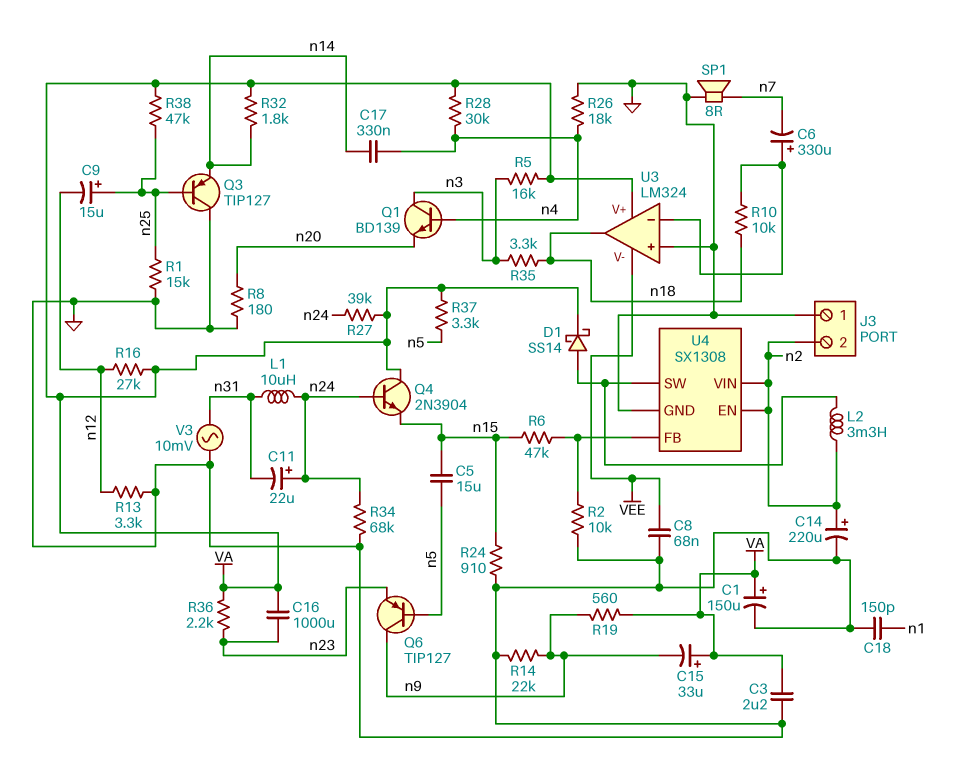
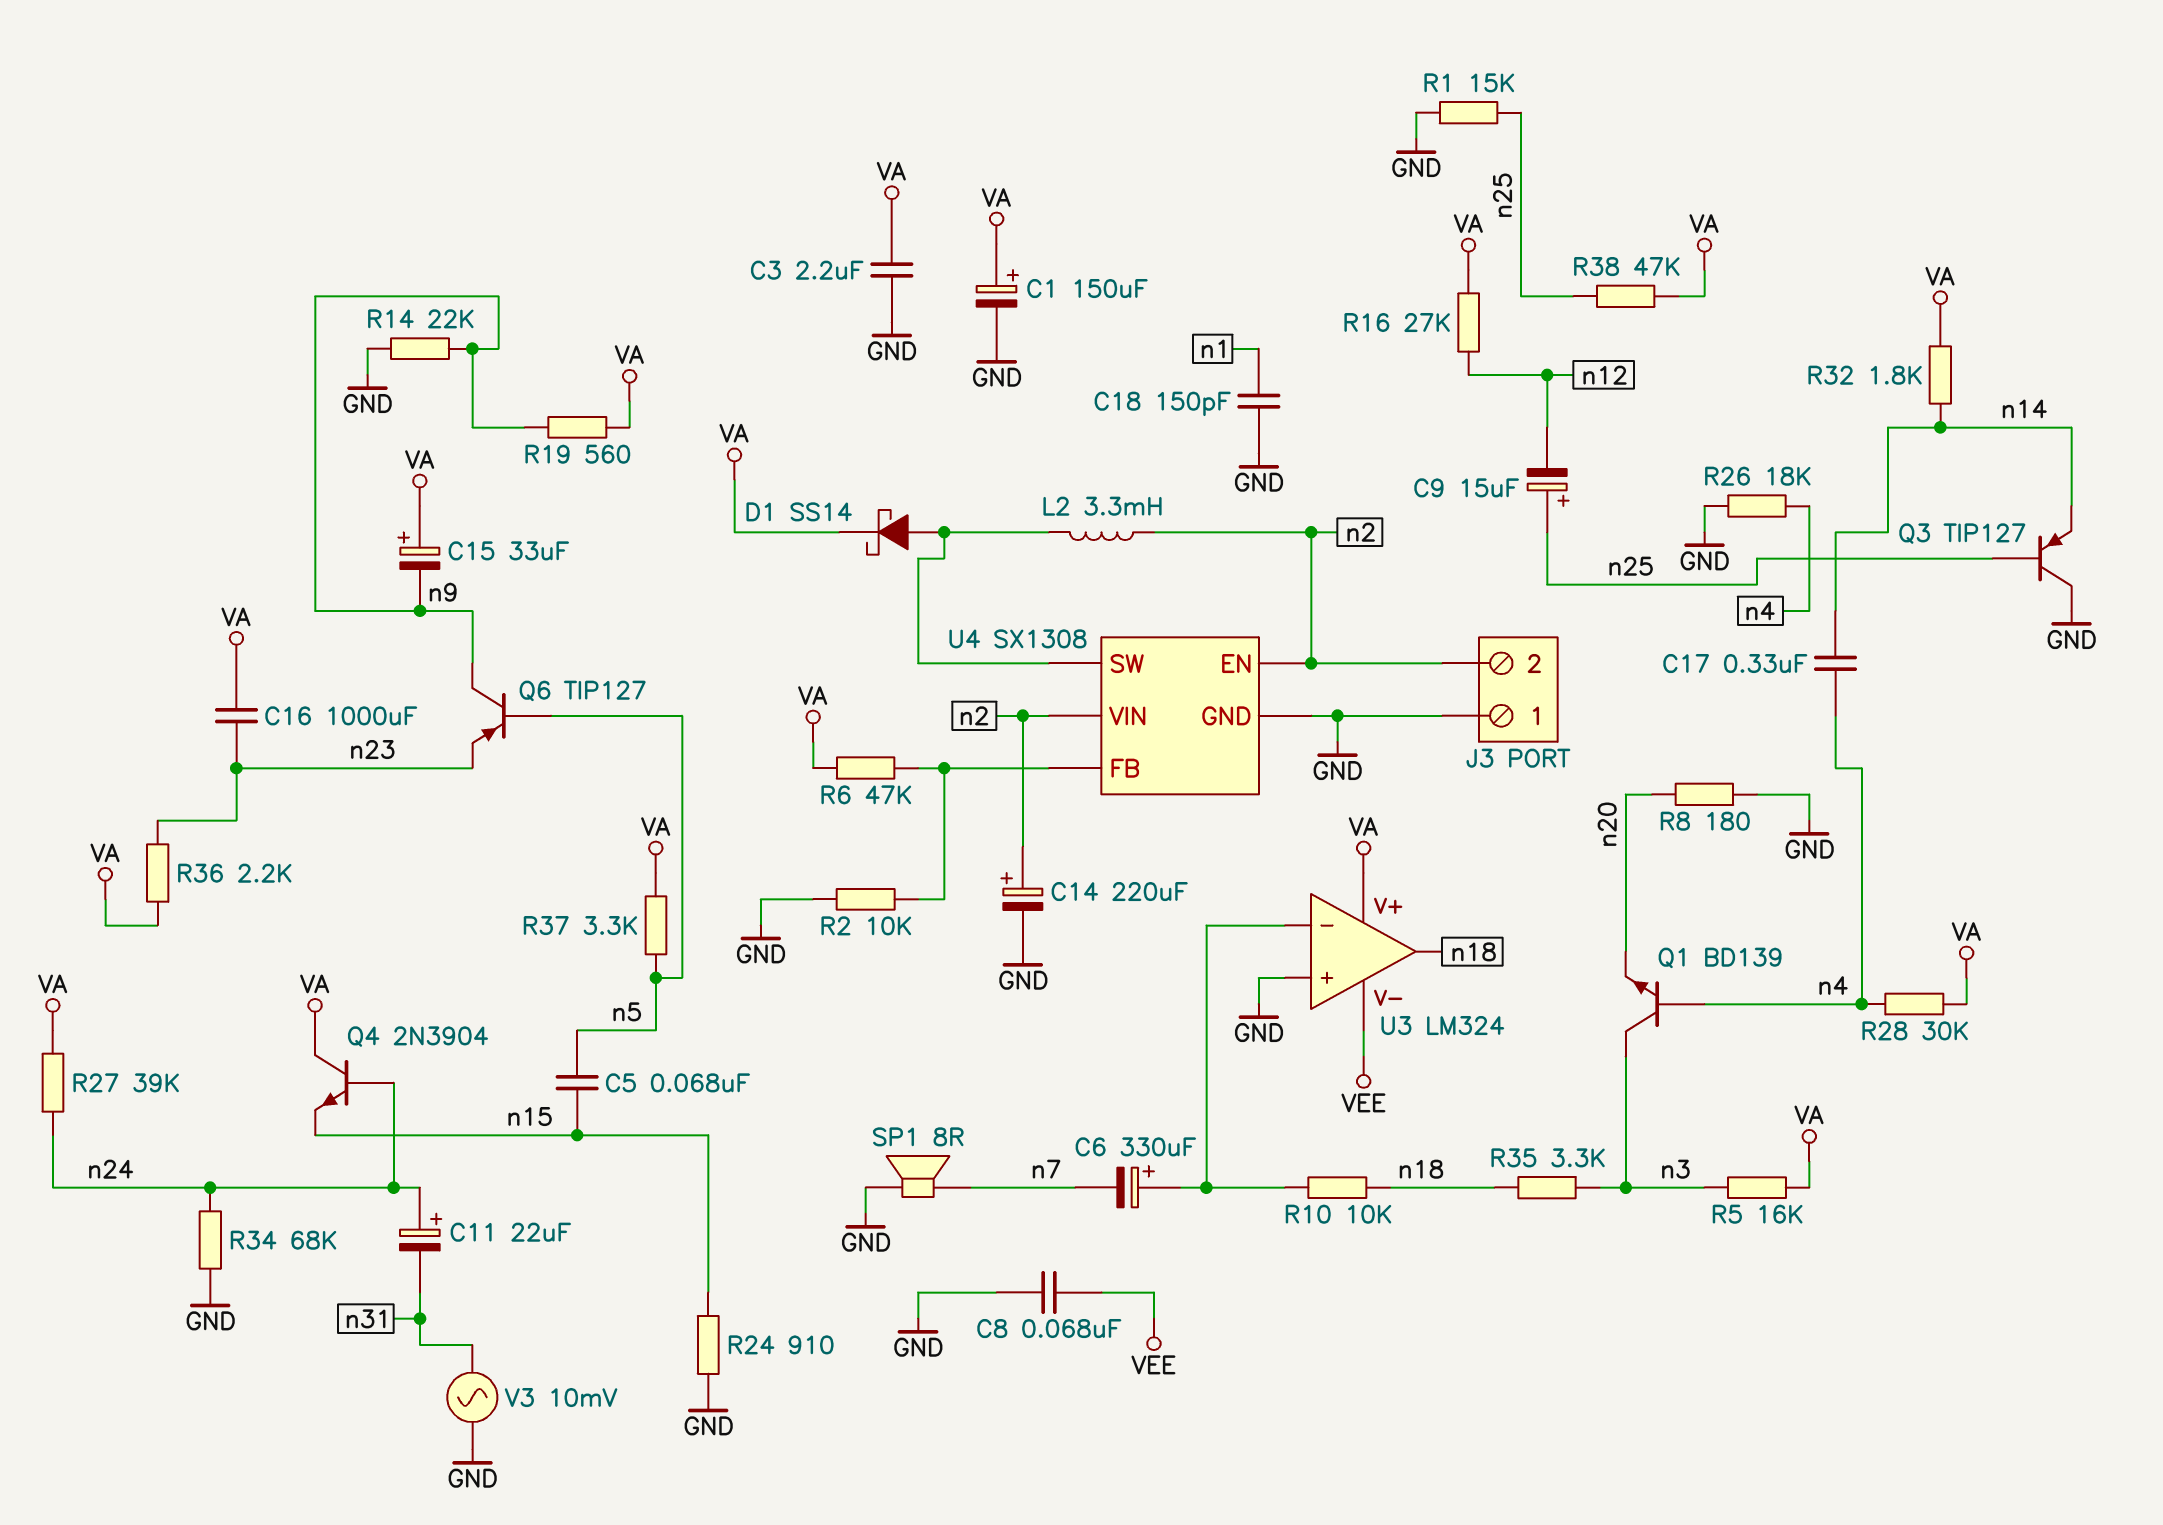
C5: 15uF (n5, n15) -> 68nF (n5, n15)
L1: 10uH (n24, n31) -> none
R6: 47k (U4/FB, n15) -> 47k (U4/FB, VA)
R13: 3.3k (GND, n12) -> none

